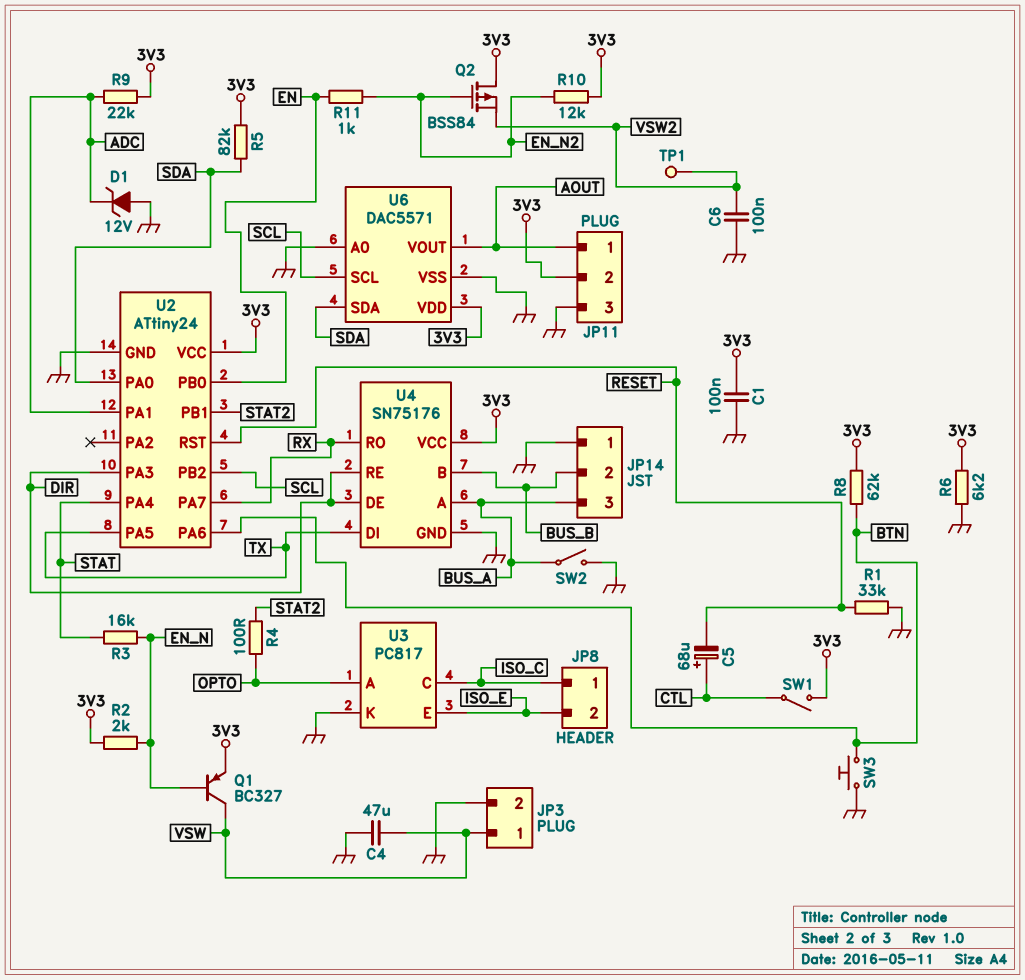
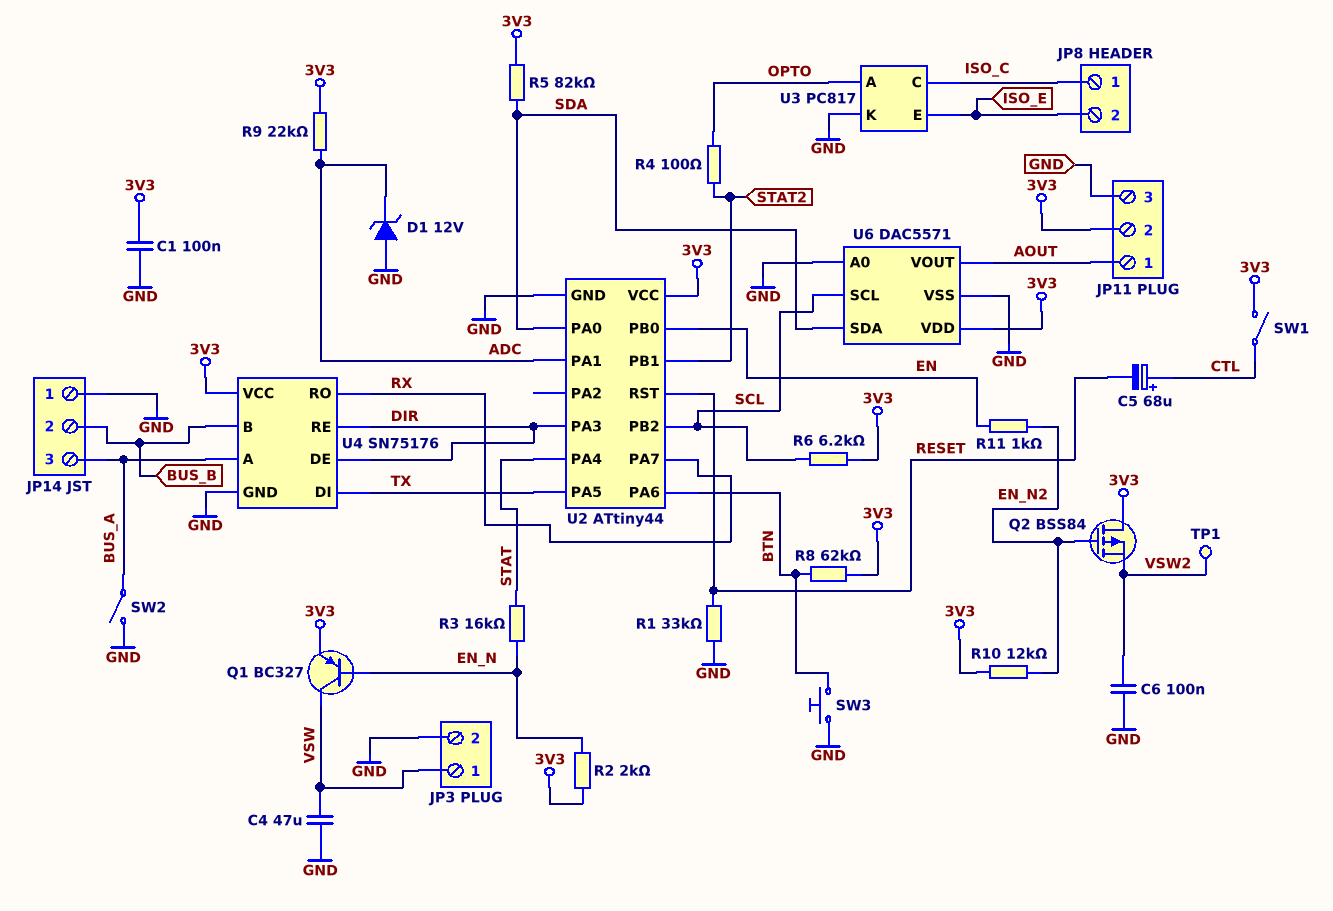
R6: 6.2k (3V3, GND) -> 6.2k (3V3, SCL)
U2: ATtiny24 -> ATtiny44

